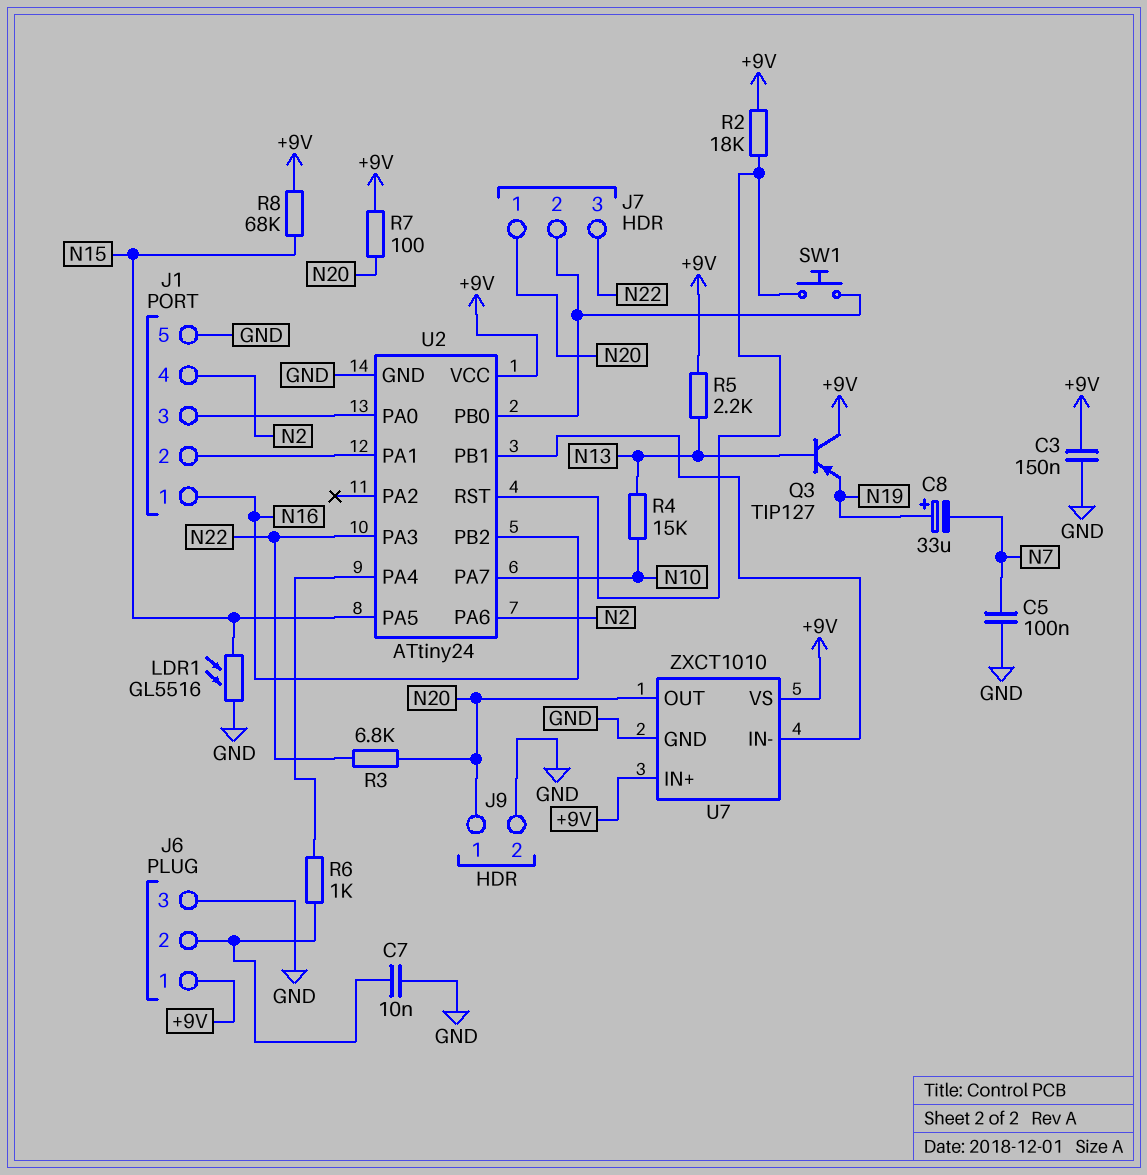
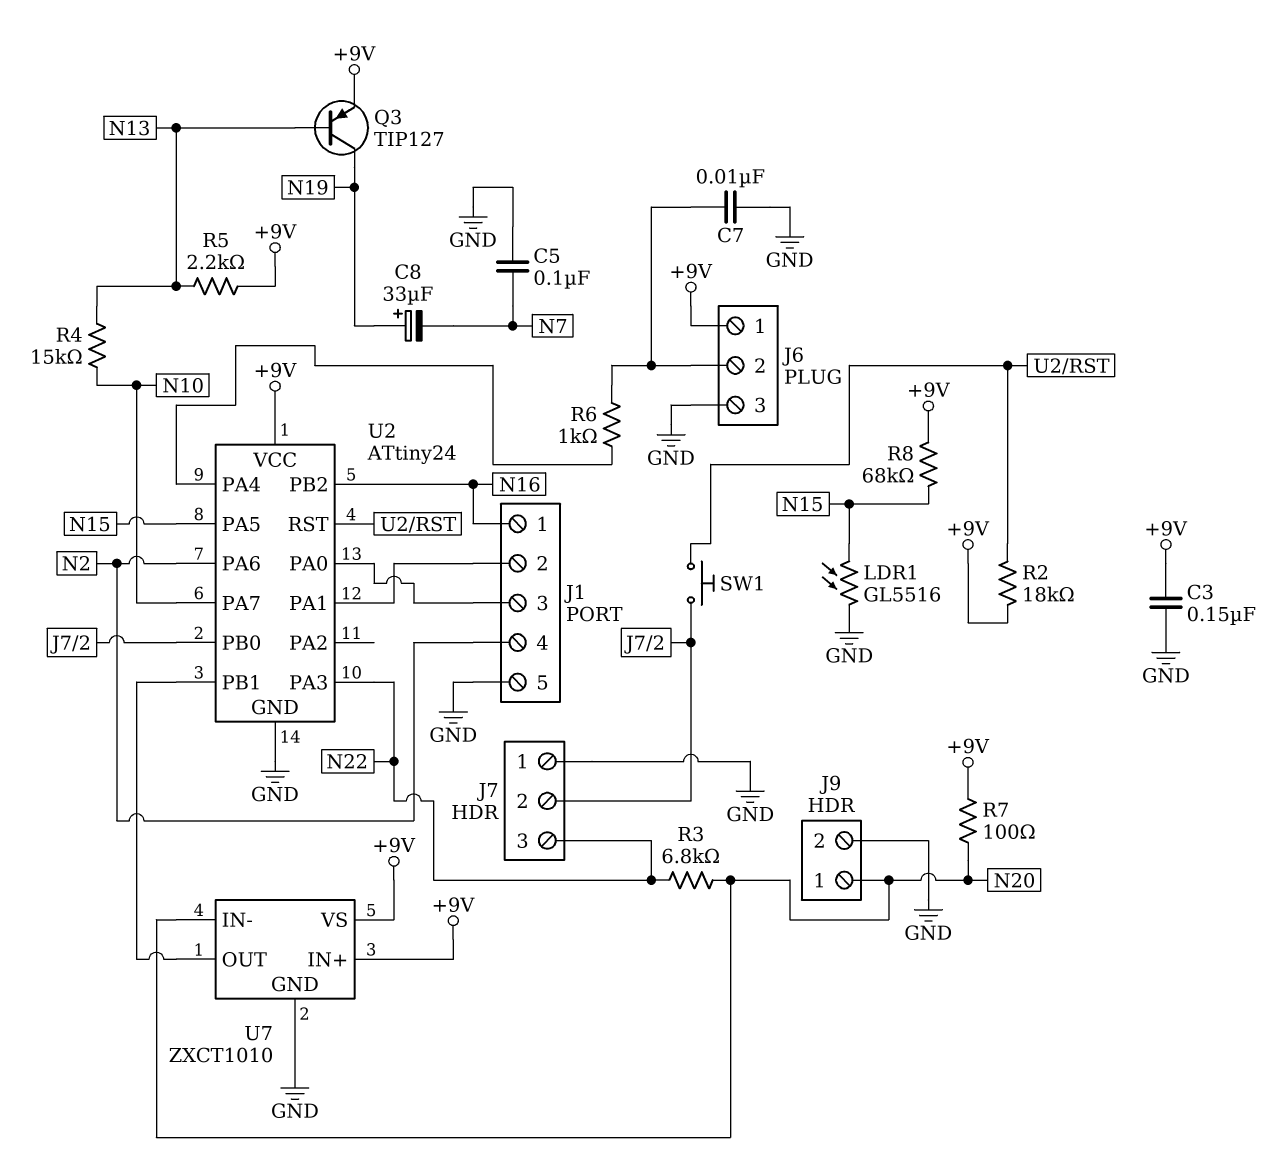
J7 pin 1: N20 -> GND
Q3: PNP TIP127 (B N13, C +9V, E N19) -> PNP TIP127 (B N13, C N19, E +9V)
U7 pin IN-: U2/PB1 -> N20
U7 pin OUT: N20 -> U2/PB1

